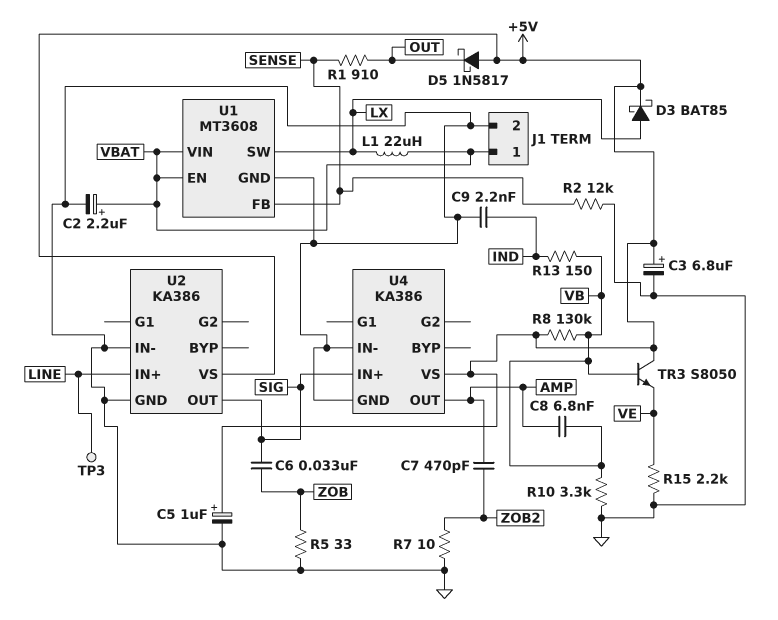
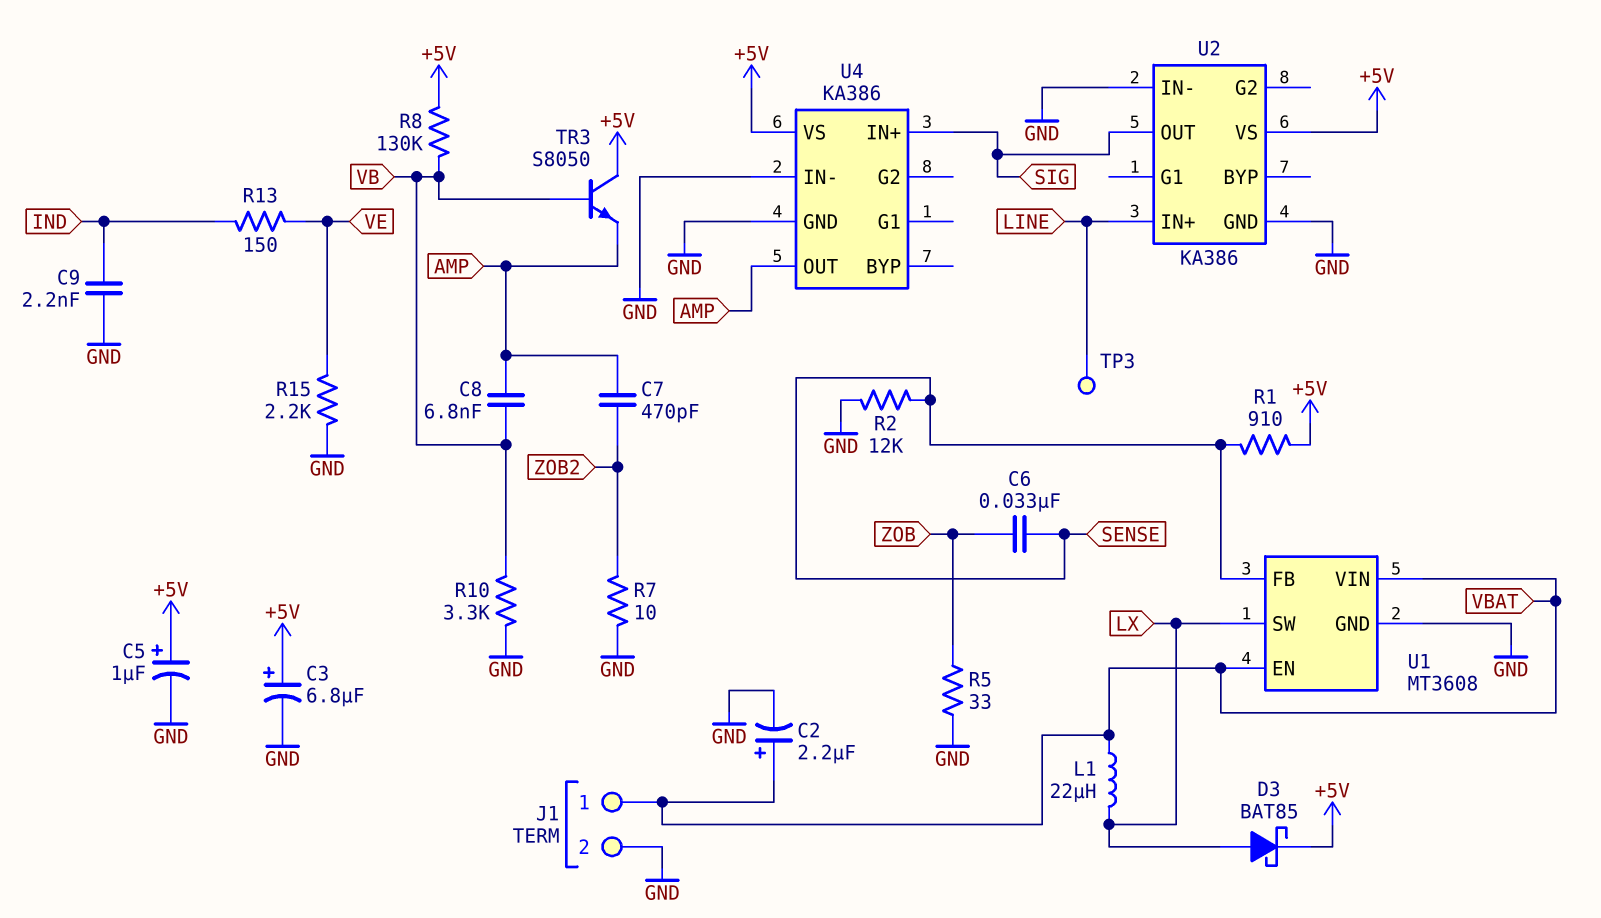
C6: 33nF (SIG, ZOB) -> 33nF (SENSE, ZOB)
D5: schottky 1N5817 (A +5V, K OUT) -> none
R1: 910 (OUT, SENSE) -> 910 (+5V, SENSE)
R13: 150 (IND, VB) -> 150 (IND, VE)
TR3: NPN S8050 (B VB, C +5V, E VE) -> NPN S8050 (B VB, C +5V, E AMP)

